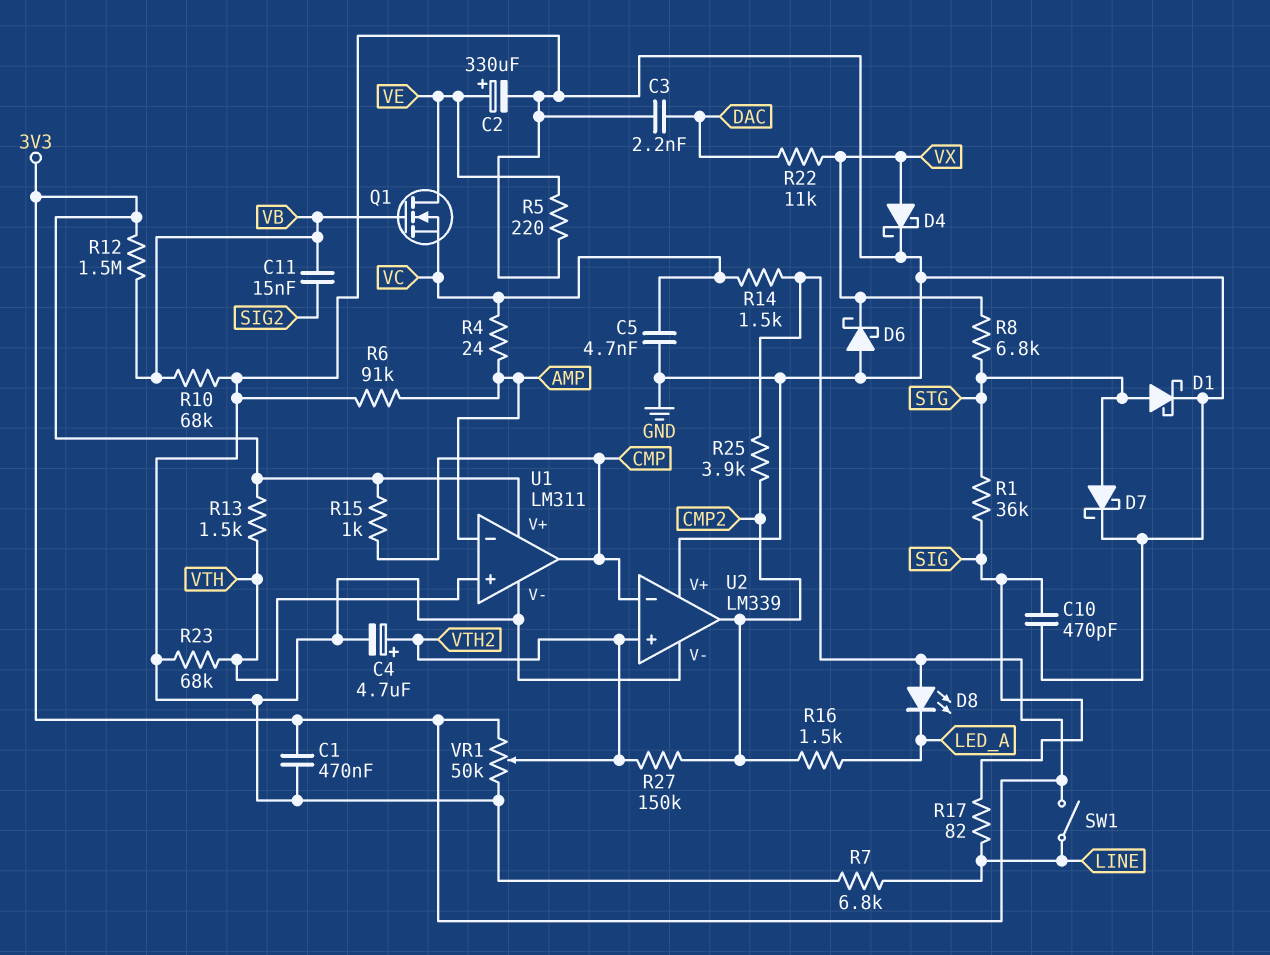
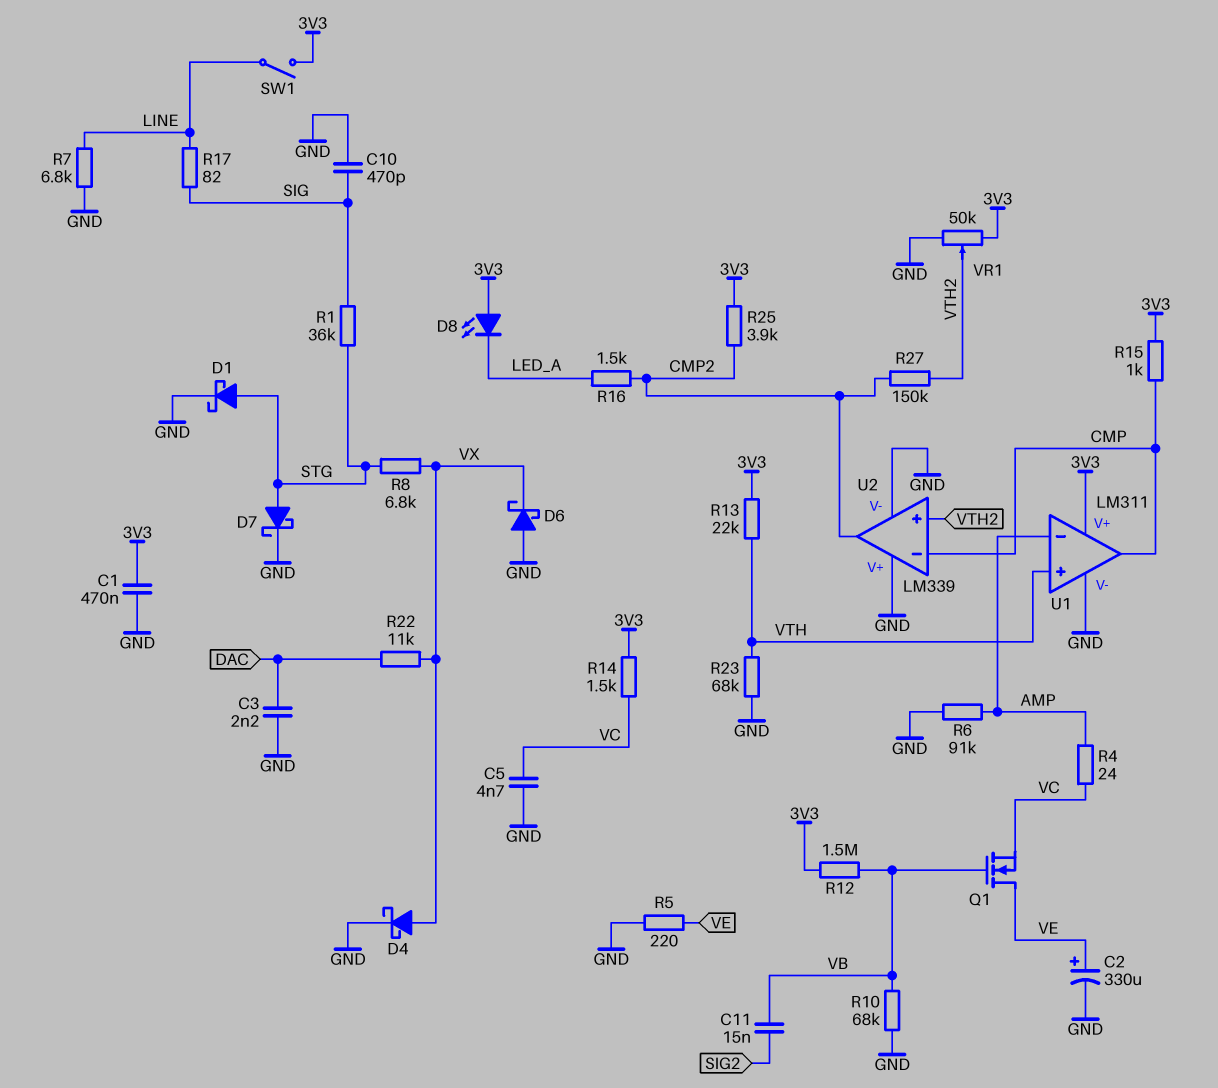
C4: 4.7uF (plus VTH2, minus GND) -> none
R13: 1.5k (3V3, VTH) -> 22k (3V3, VTH)

